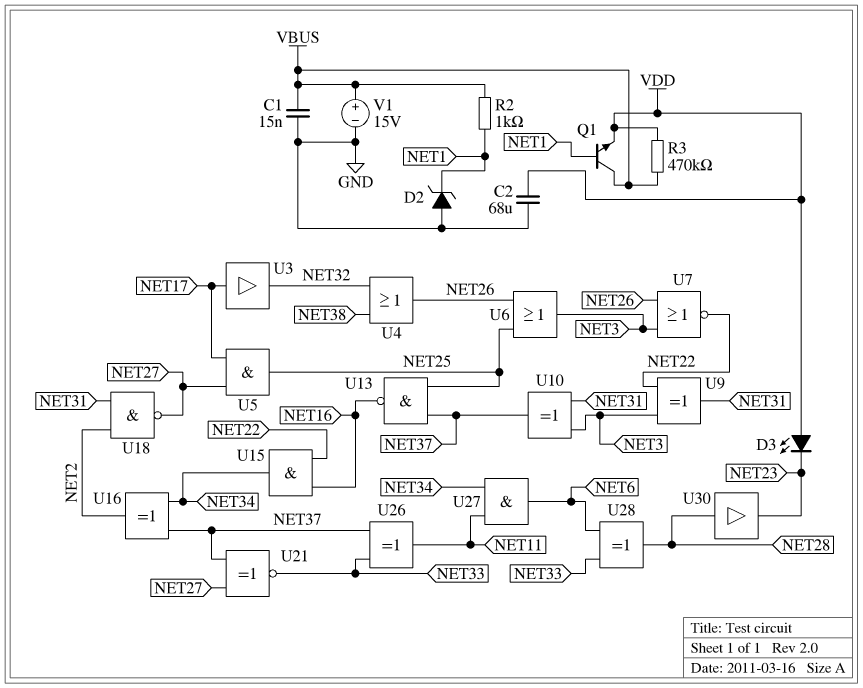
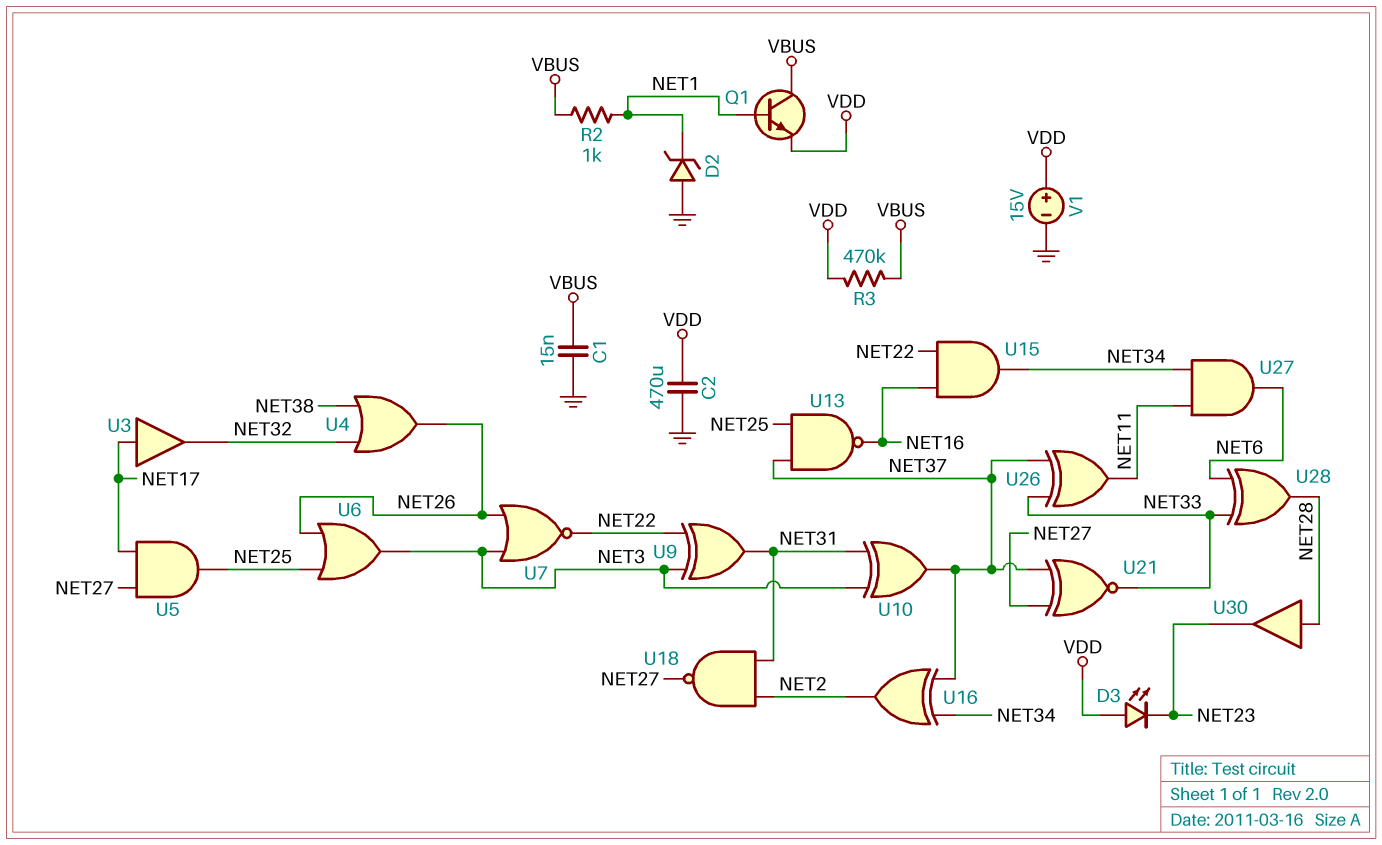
C2: 68uF (GND, VDD) -> 470uF (GND, VDD)
V1: 15V (plus VBUS, minus GND) -> 15V (plus VDD, minus GND)

